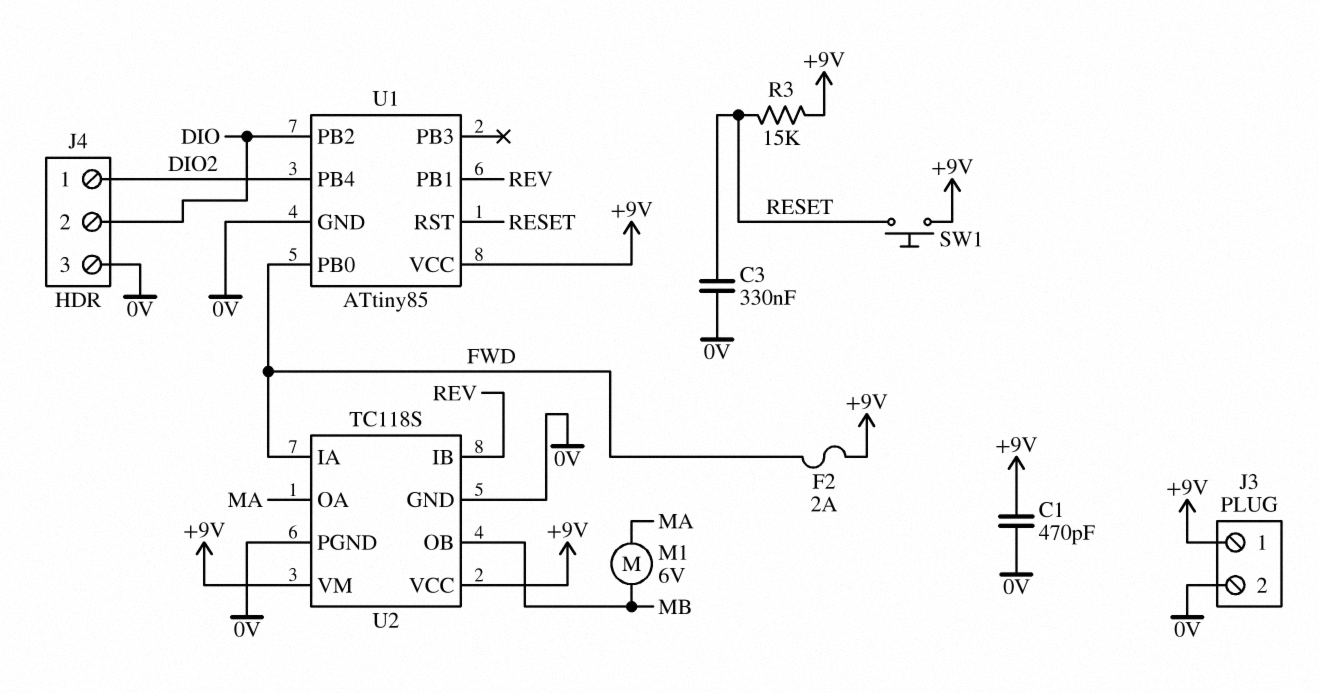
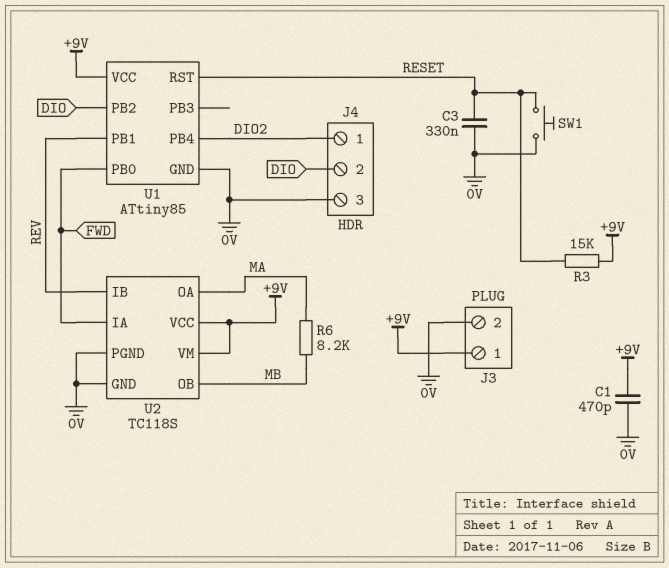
F2: 2A (+9V, FWD) -> none
M1: motor 6V (MA, MB) -> none
R6: none -> 8.2k (MA, MB)
SW1: button (+9V, RESET) -> button (0V, RESET)

